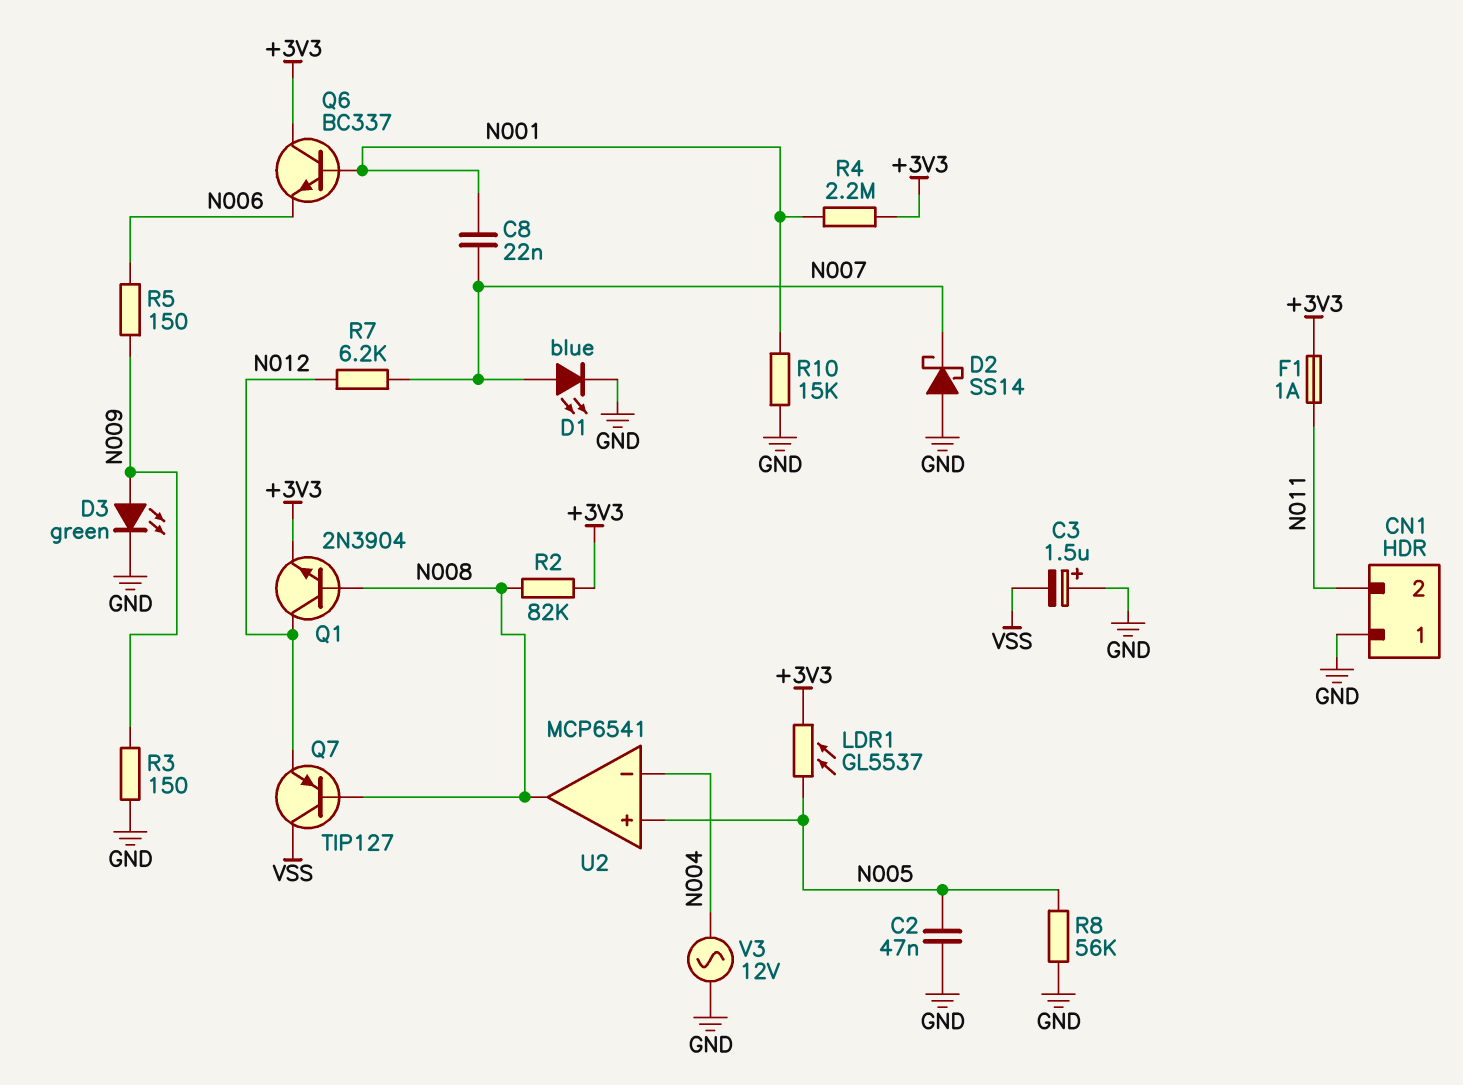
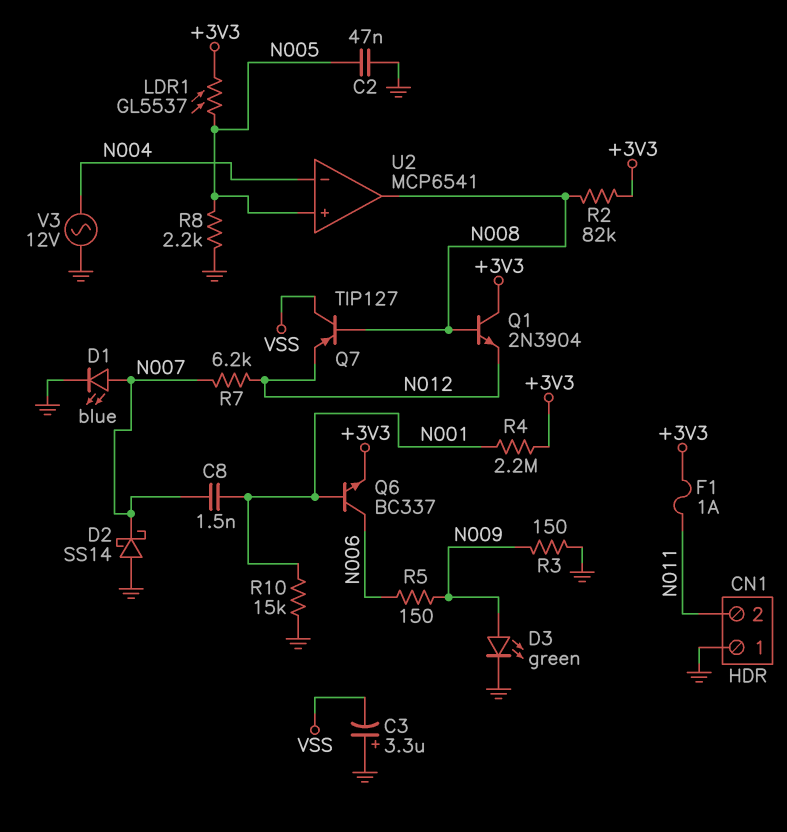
C3: 1.5uF (plus GND, minus VSS) -> 3.3uF (plus GND, minus VSS)
C8: 22nF (N001, N007) -> 1.5nF (N001, N007)
Q1: NPN 2N3904 (B N008, C N012, E +3V3) -> NPN 2N3904 (B N008, C +3V3, E N012)
Q6: NPN BC337 (B N001, C +3V3, E N006) -> NPN BC337 (B N001, C N006, E +3V3)
R8: 56k (GND, N005) -> 2.2k (GND, N005)

